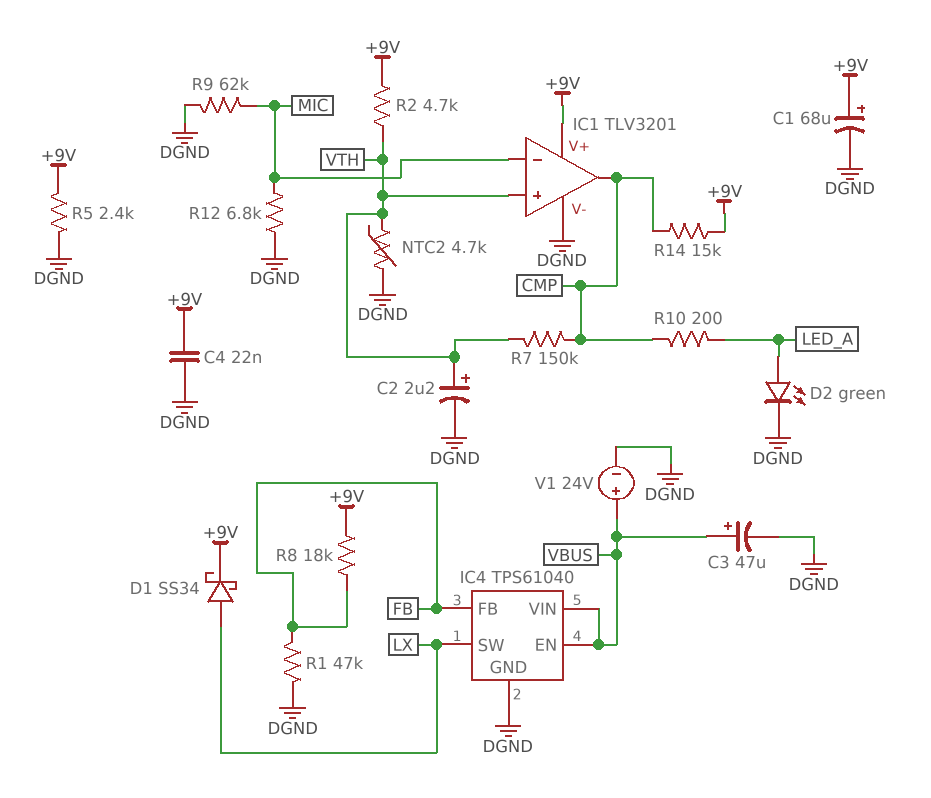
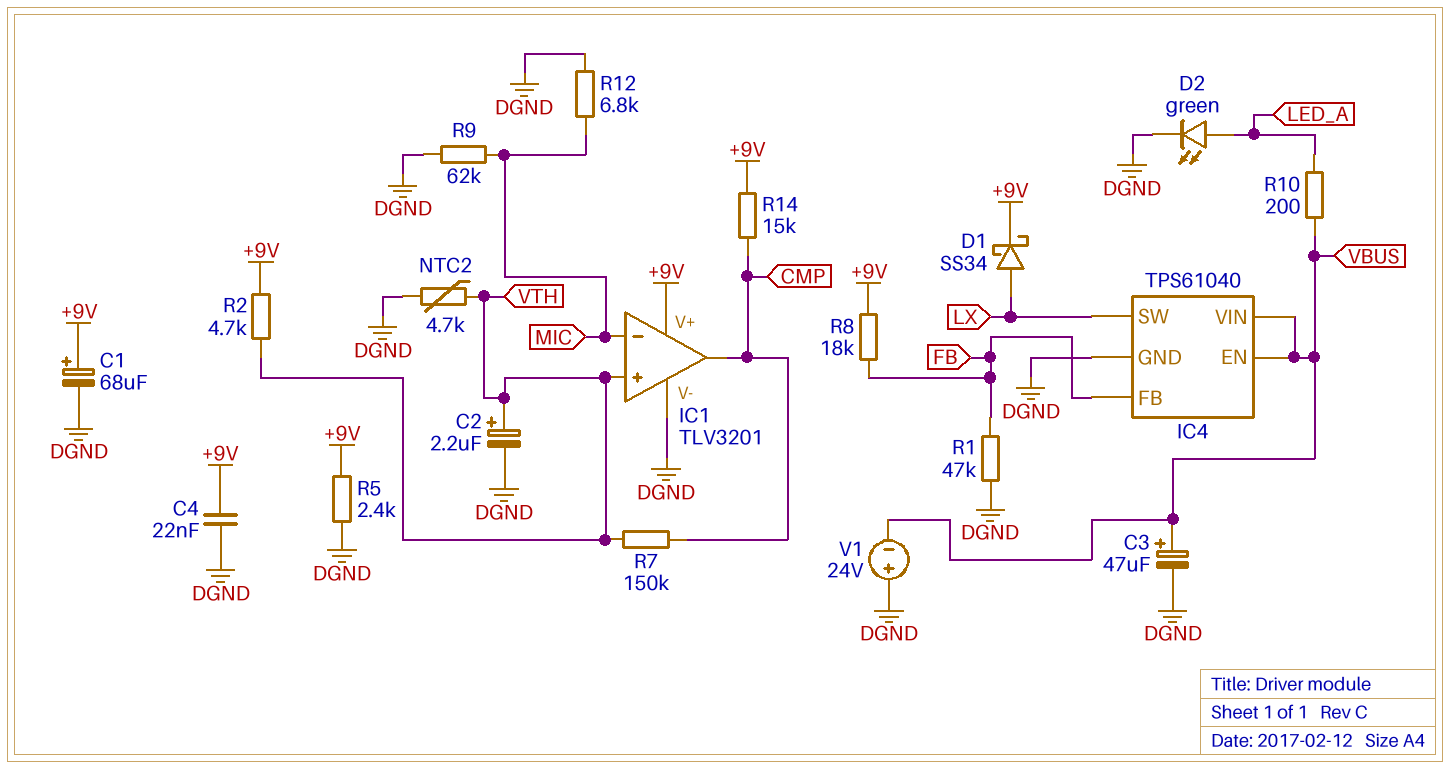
R10: 200 (CMP, LED_A) -> 200 (LED_A, VBUS)
V1: 24V (plus VBUS, minus DGND) -> 24V (plus DGND, minus VBUS)

